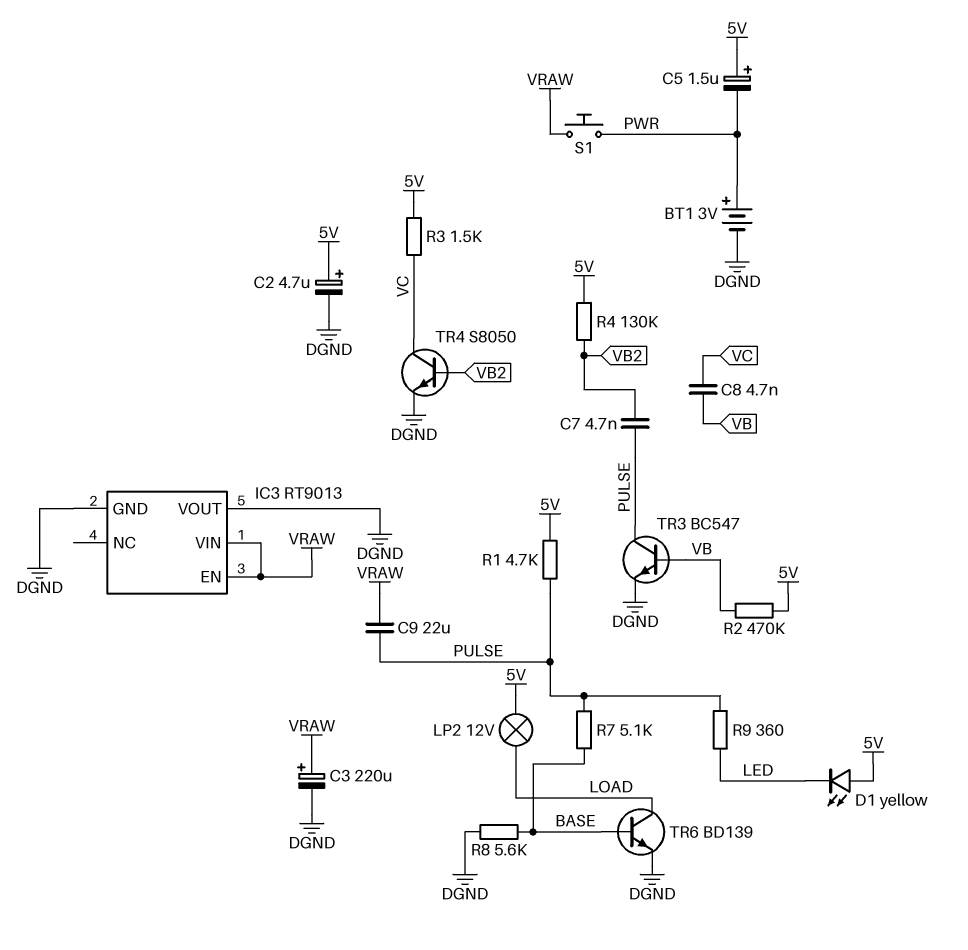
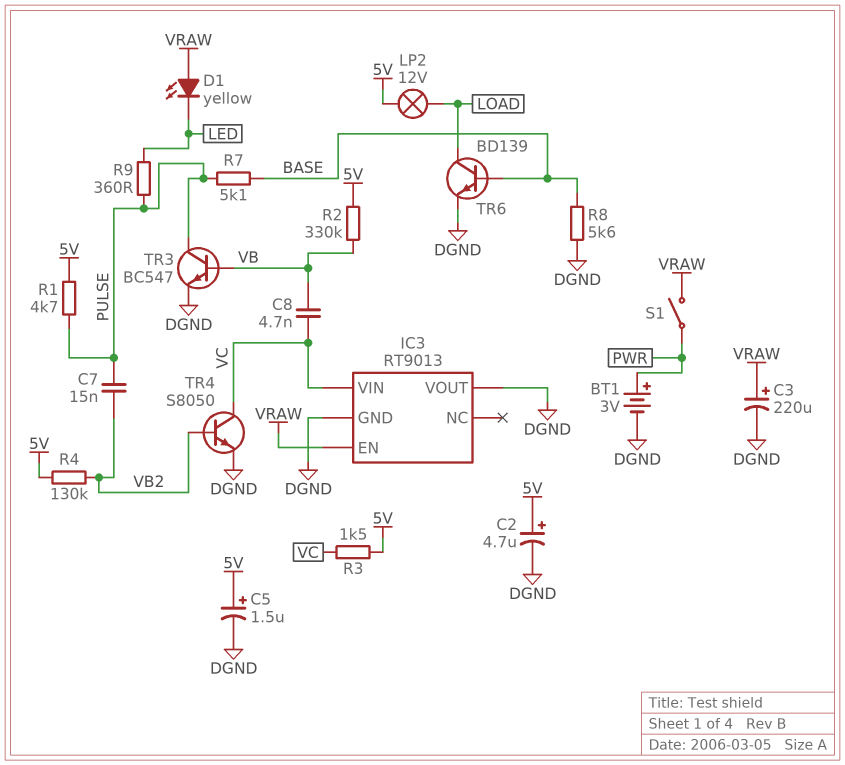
C5: 1.5uF (plus 5V, minus PWR) -> 1.5uF (plus 5V, minus DGND)
C7: 4.7nF (PULSE, VB2) -> 15nF (PULSE, VB2)
C9: 22uF (PULSE, VRAW) -> none
D1: LED yellow (A 5V, K LED) -> LED yellow (A VRAW, K LED)
IC3 pin VIN: VRAW -> VC
R2: 470k (5V, VB) -> 330k (5V, VB)
S1: button (PWR, VRAW) -> switch (PWR, VRAW)

